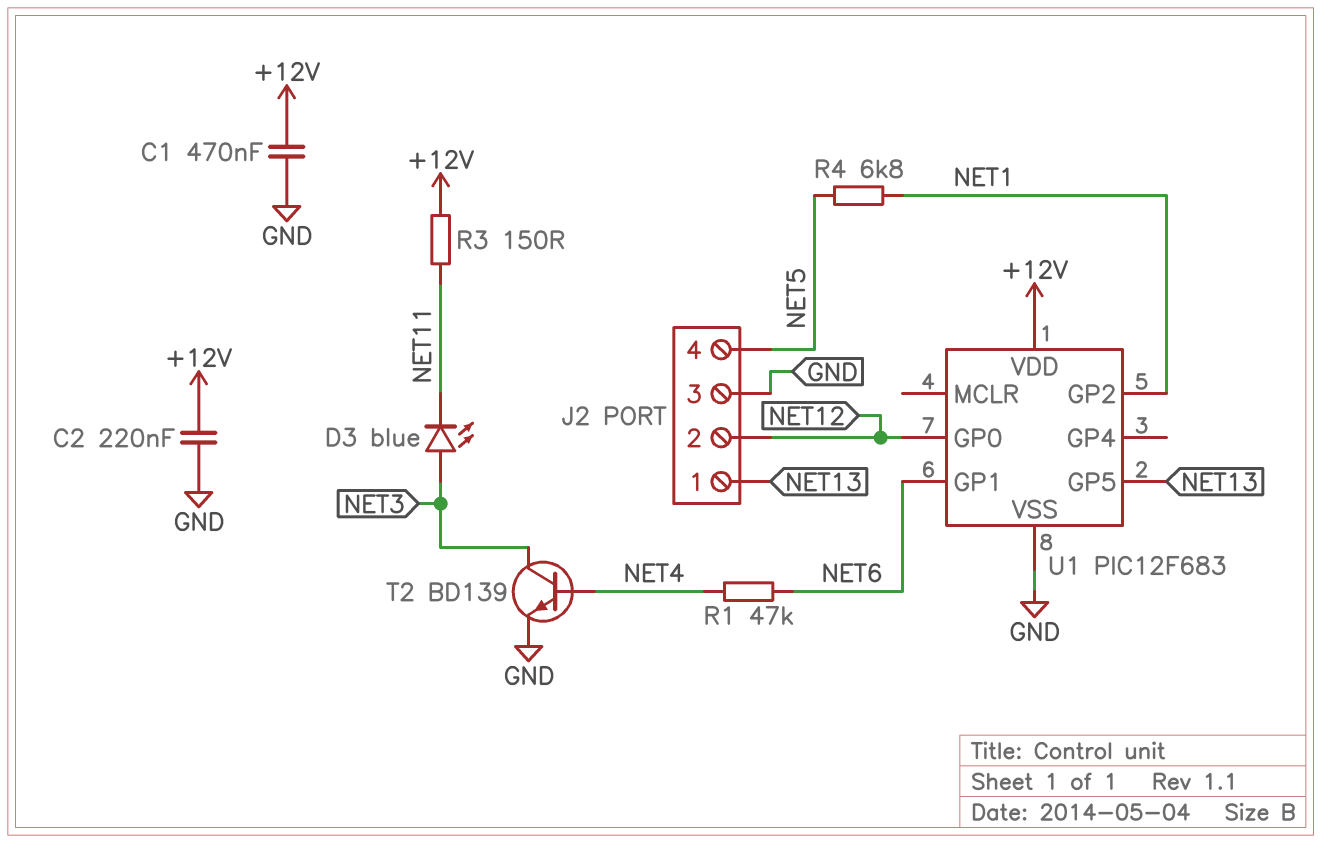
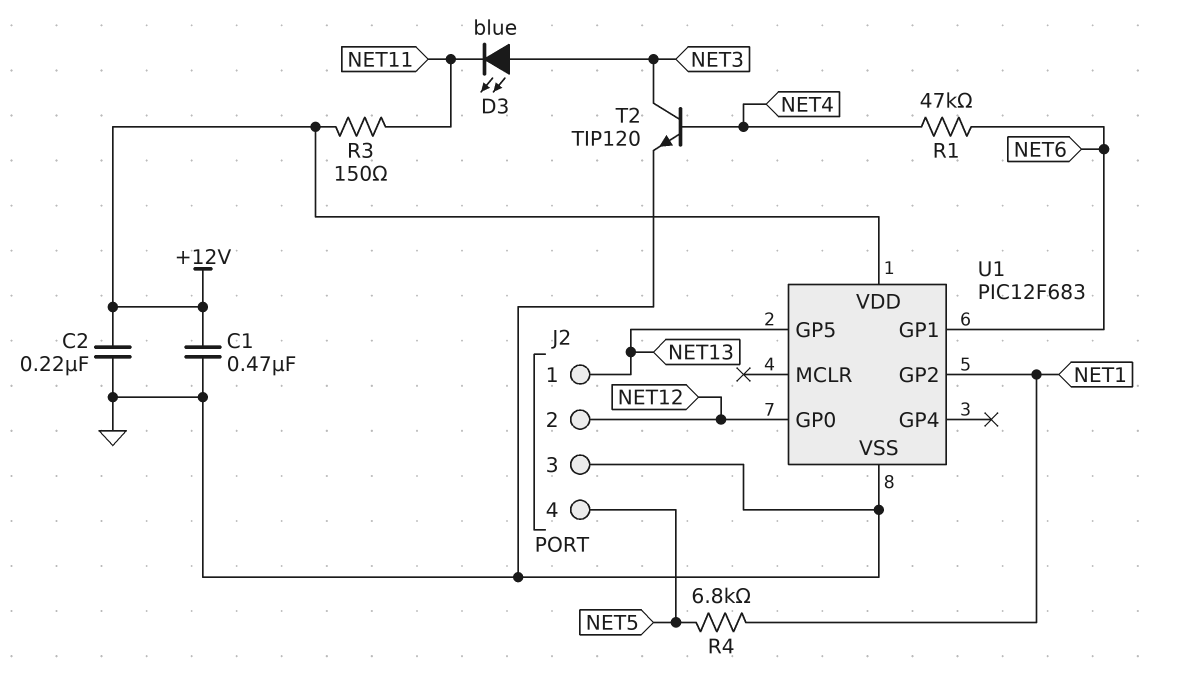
T2: NPN BD139 (B NET4, C NET3, E GND) -> NPN TIP120 (B NET4, C NET3, E GND)

